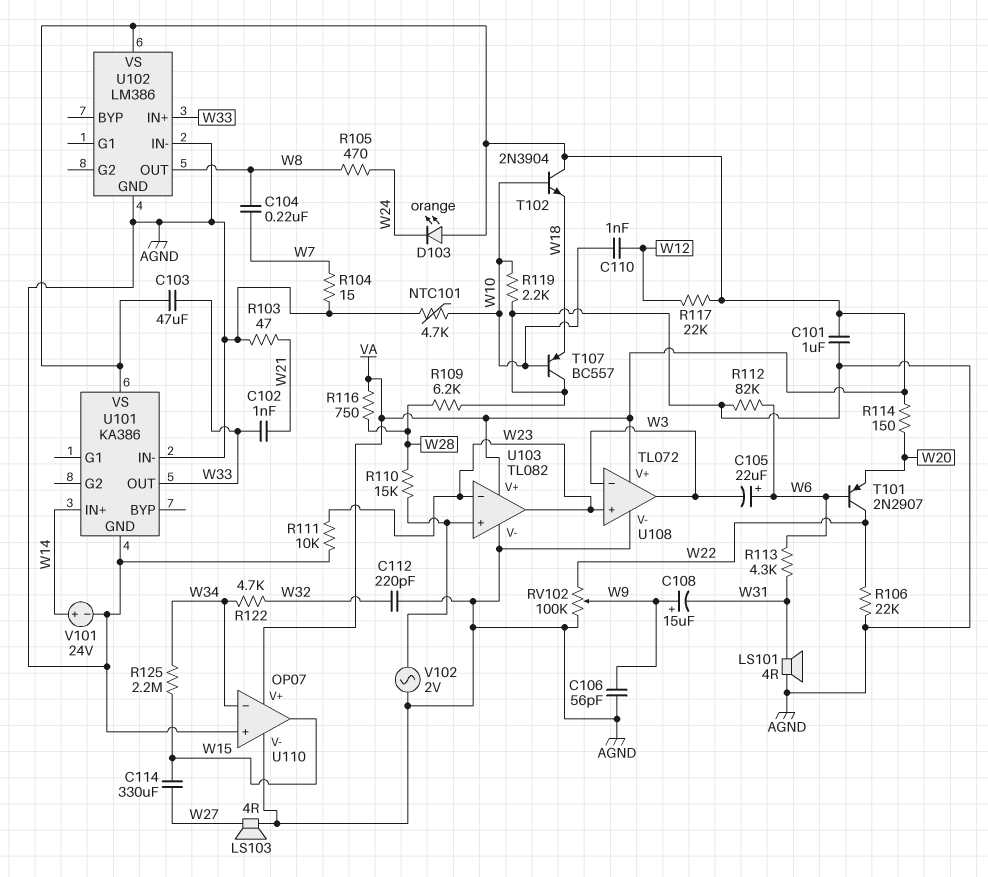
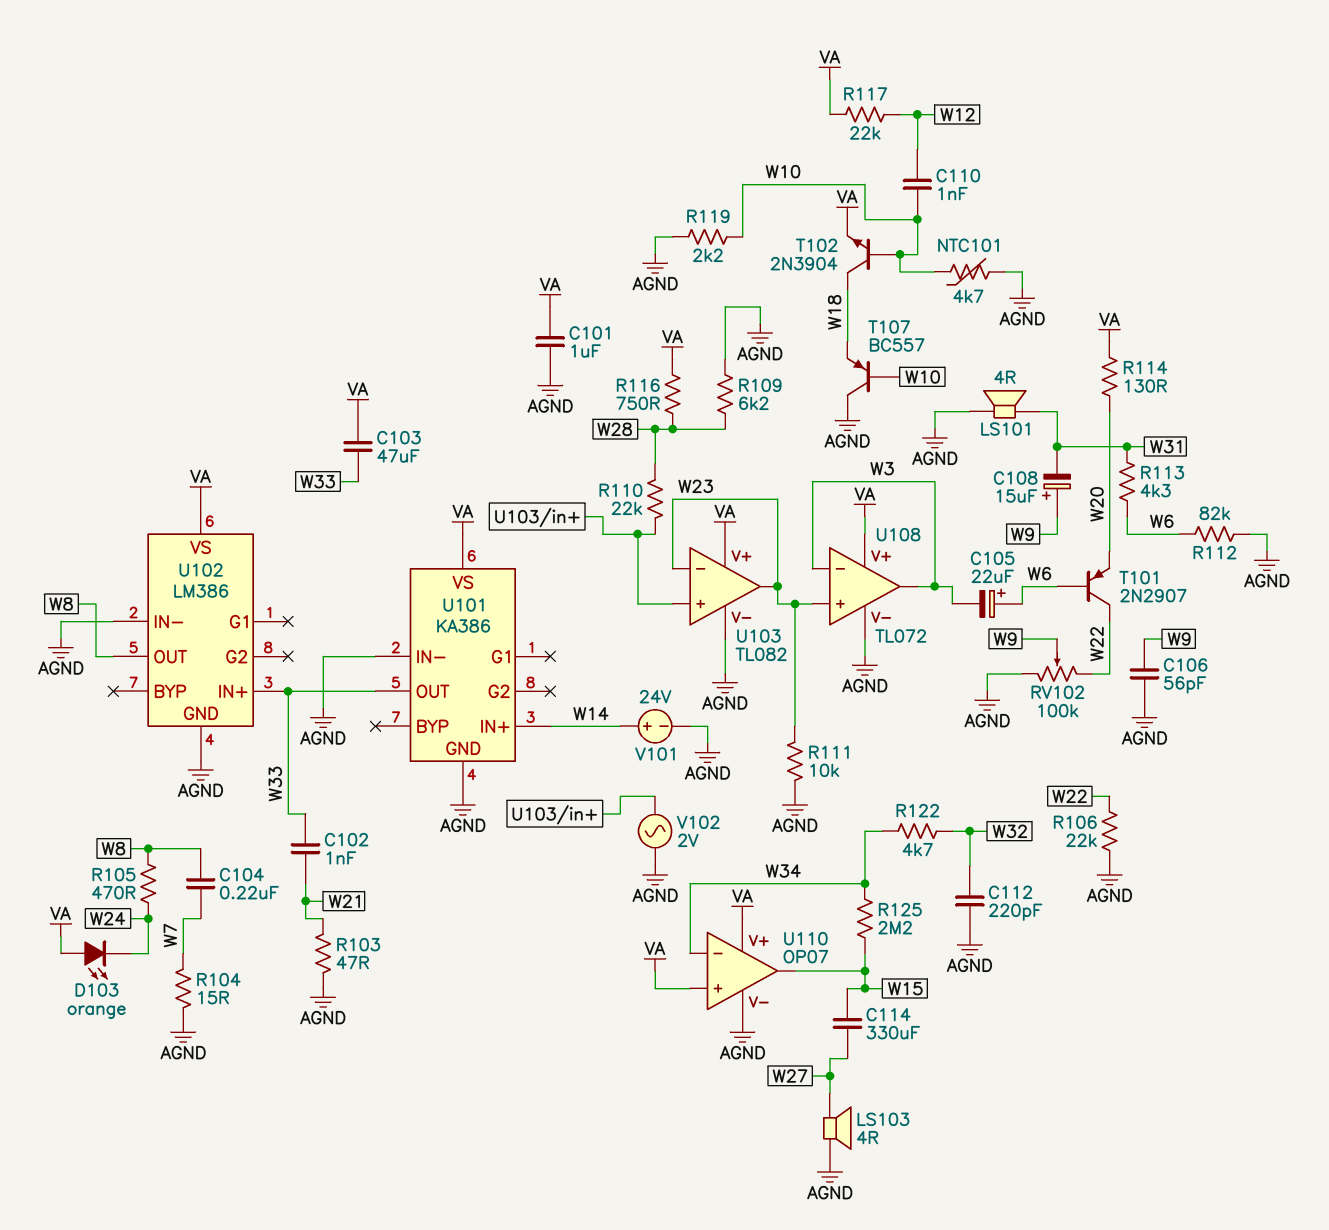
R110: 15k (U103/in+, W28) -> 22k (U103/in+, W28)
R114: 150 (VA, W20) -> 130 (VA, W20)
T102: NPN 2N3904 (B W10, C VA, E W18) -> NPN 2N3904 (B W10, C W18, E VA)
U110 pin in+: AGND -> VA

